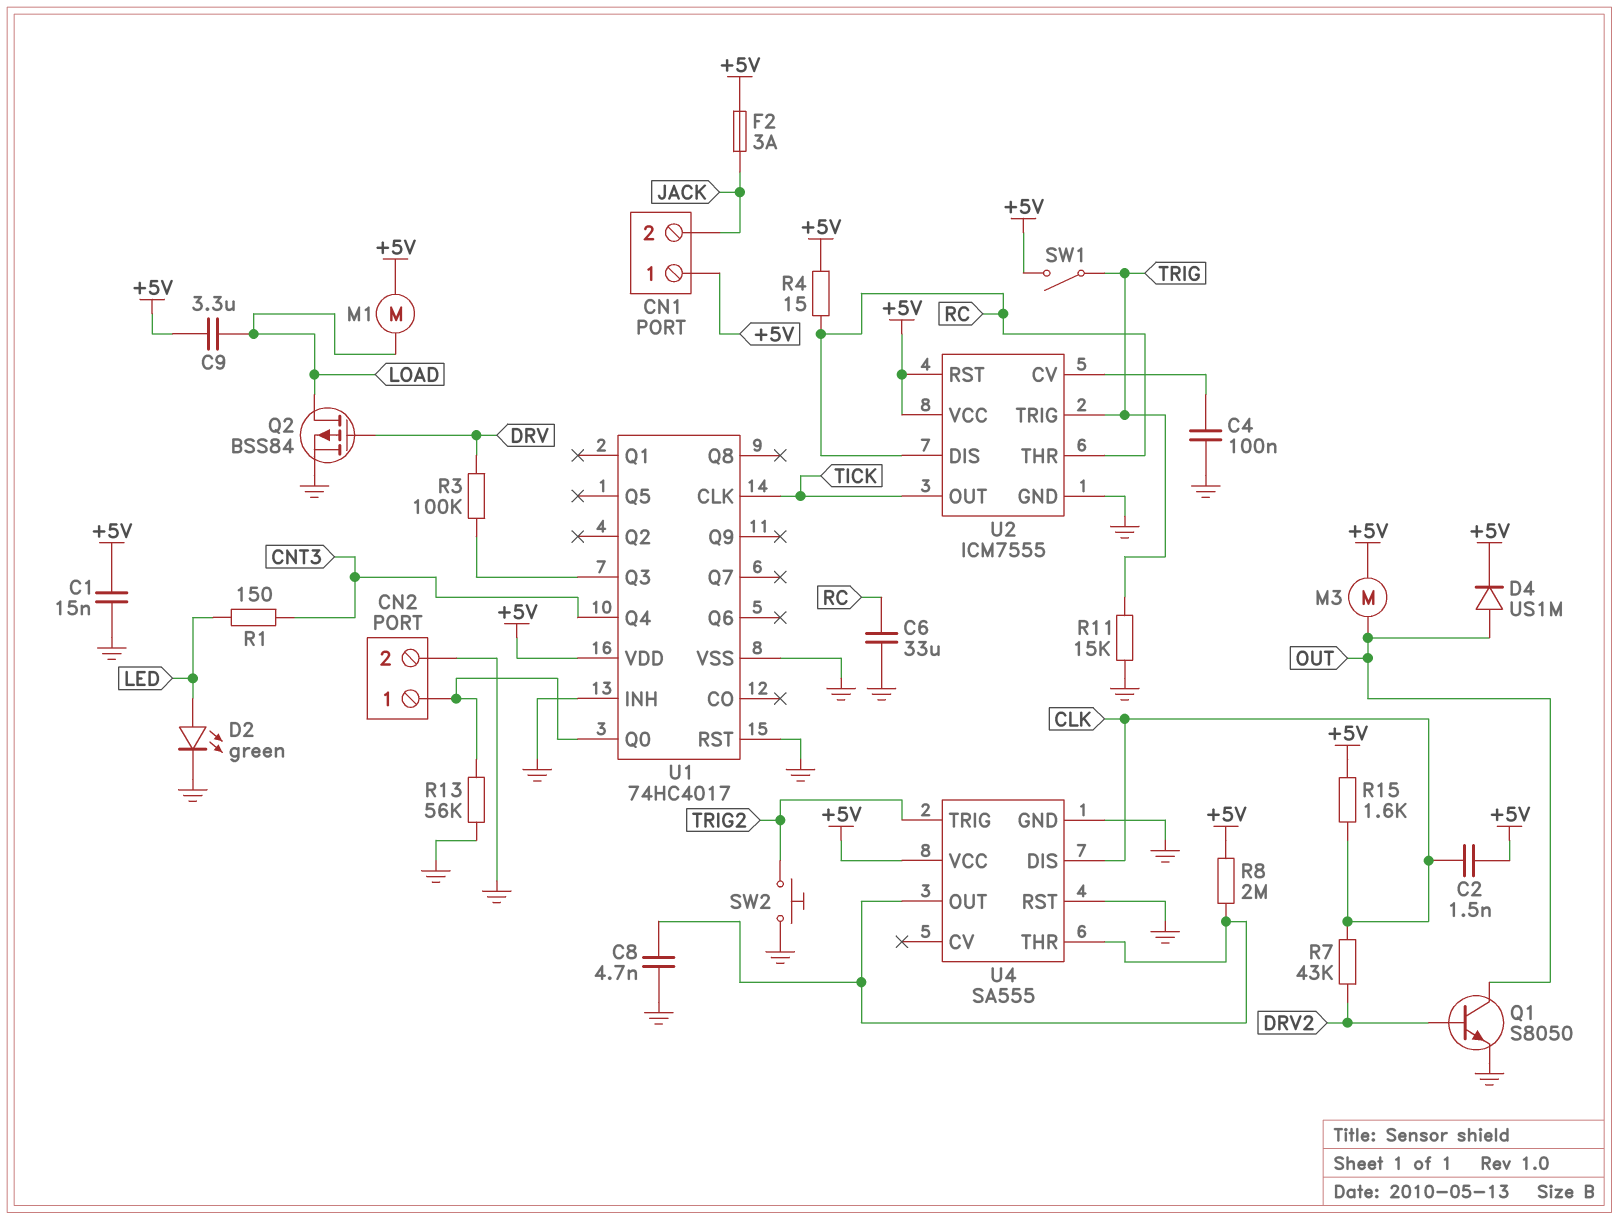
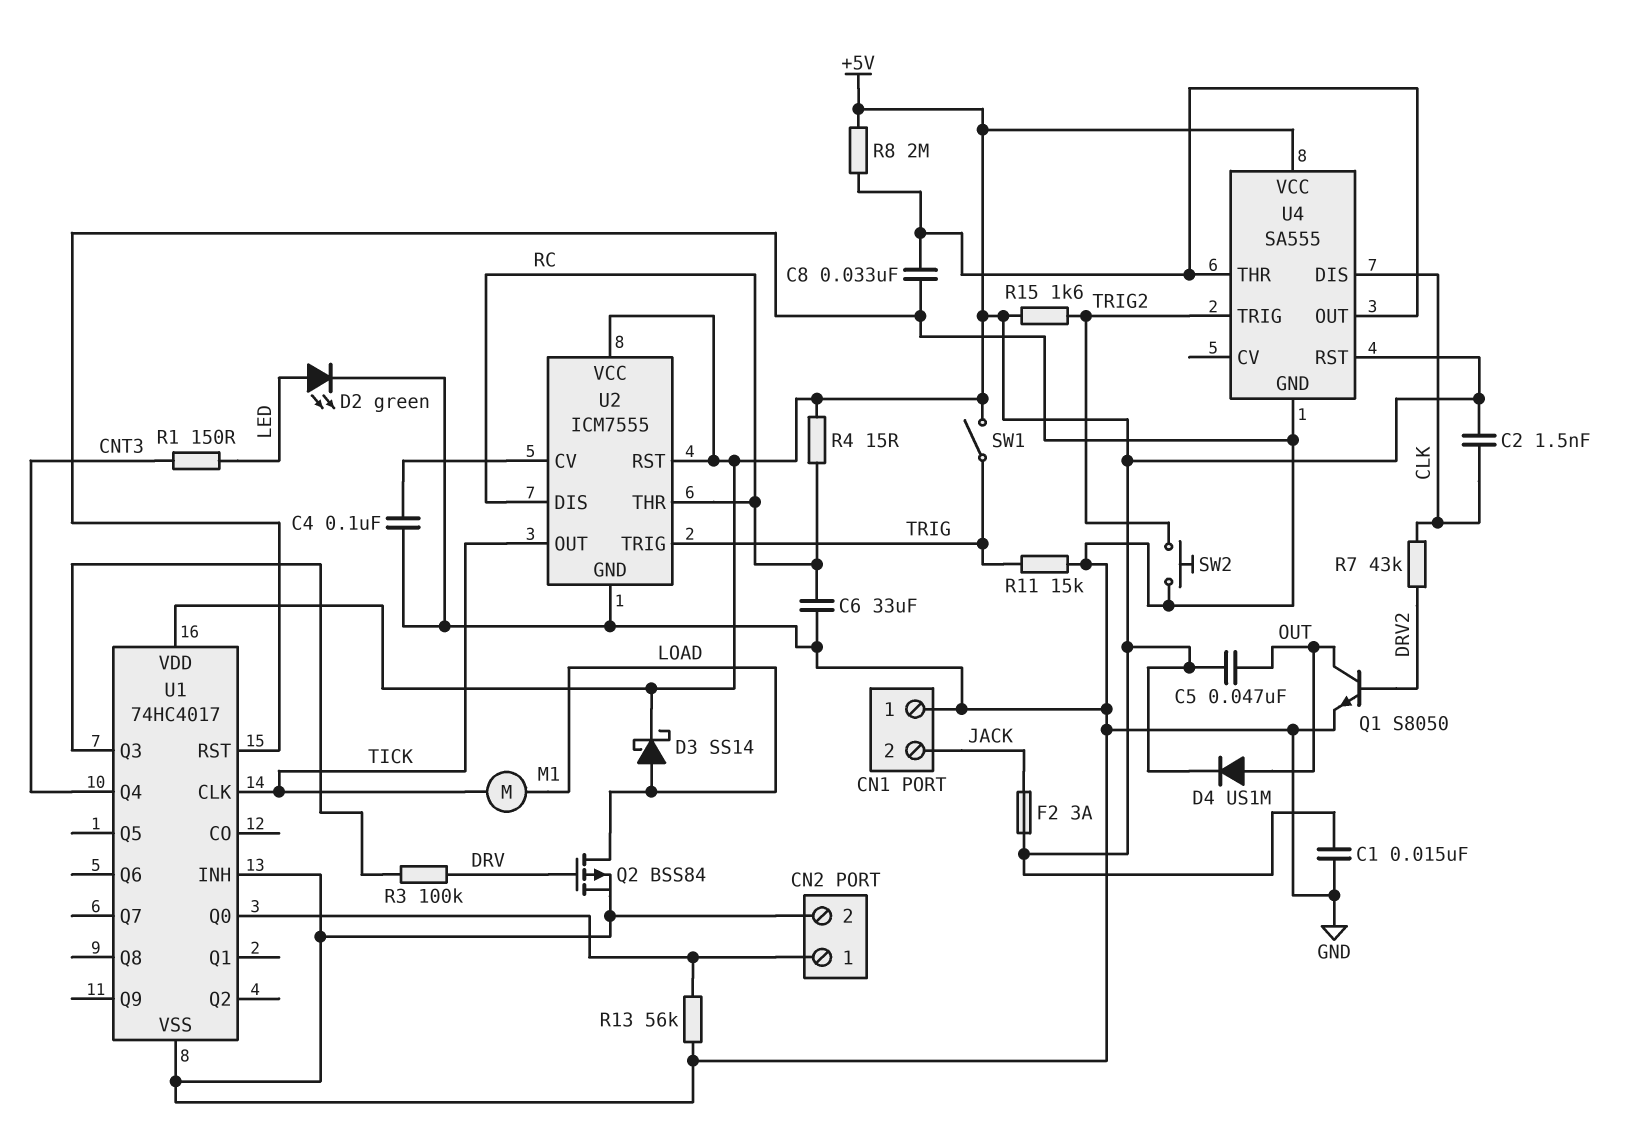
C5: none -> 47nF (+5V, OUT)
C8: 4.7nF (GND, U4/OUT) -> 33nF (GND, U4/OUT)
C9: 3.3uF (+5V, LOAD) -> none
CN1 pin 1: +5V -> GND
D3: none -> schottky SS14 (A LOAD, K +5V)
M1: motor (+5V, LOAD) -> motor (LOAD, TICK)
M3: motor (+5V, OUT) -> none
R15: 1.6k (+5V, CLK) -> 1.6k (+5V, TRIG2)
U4 pin RST: GND -> +5V

